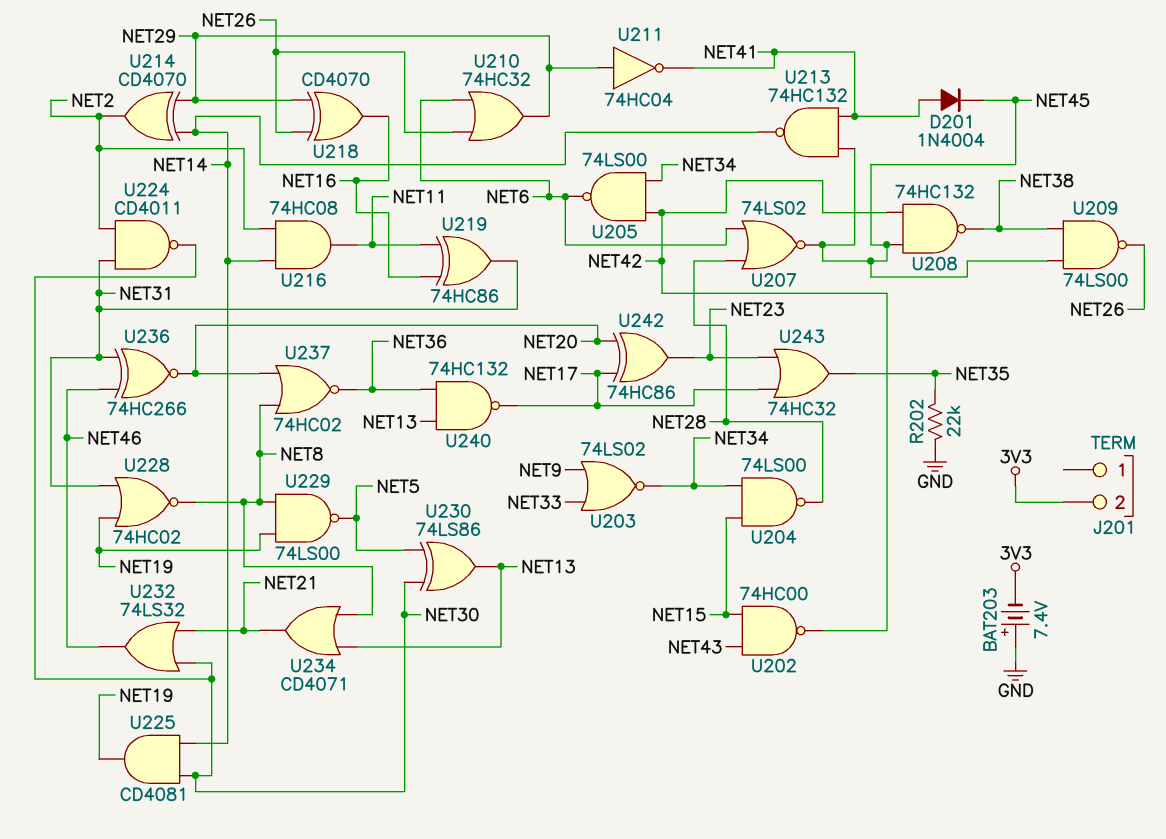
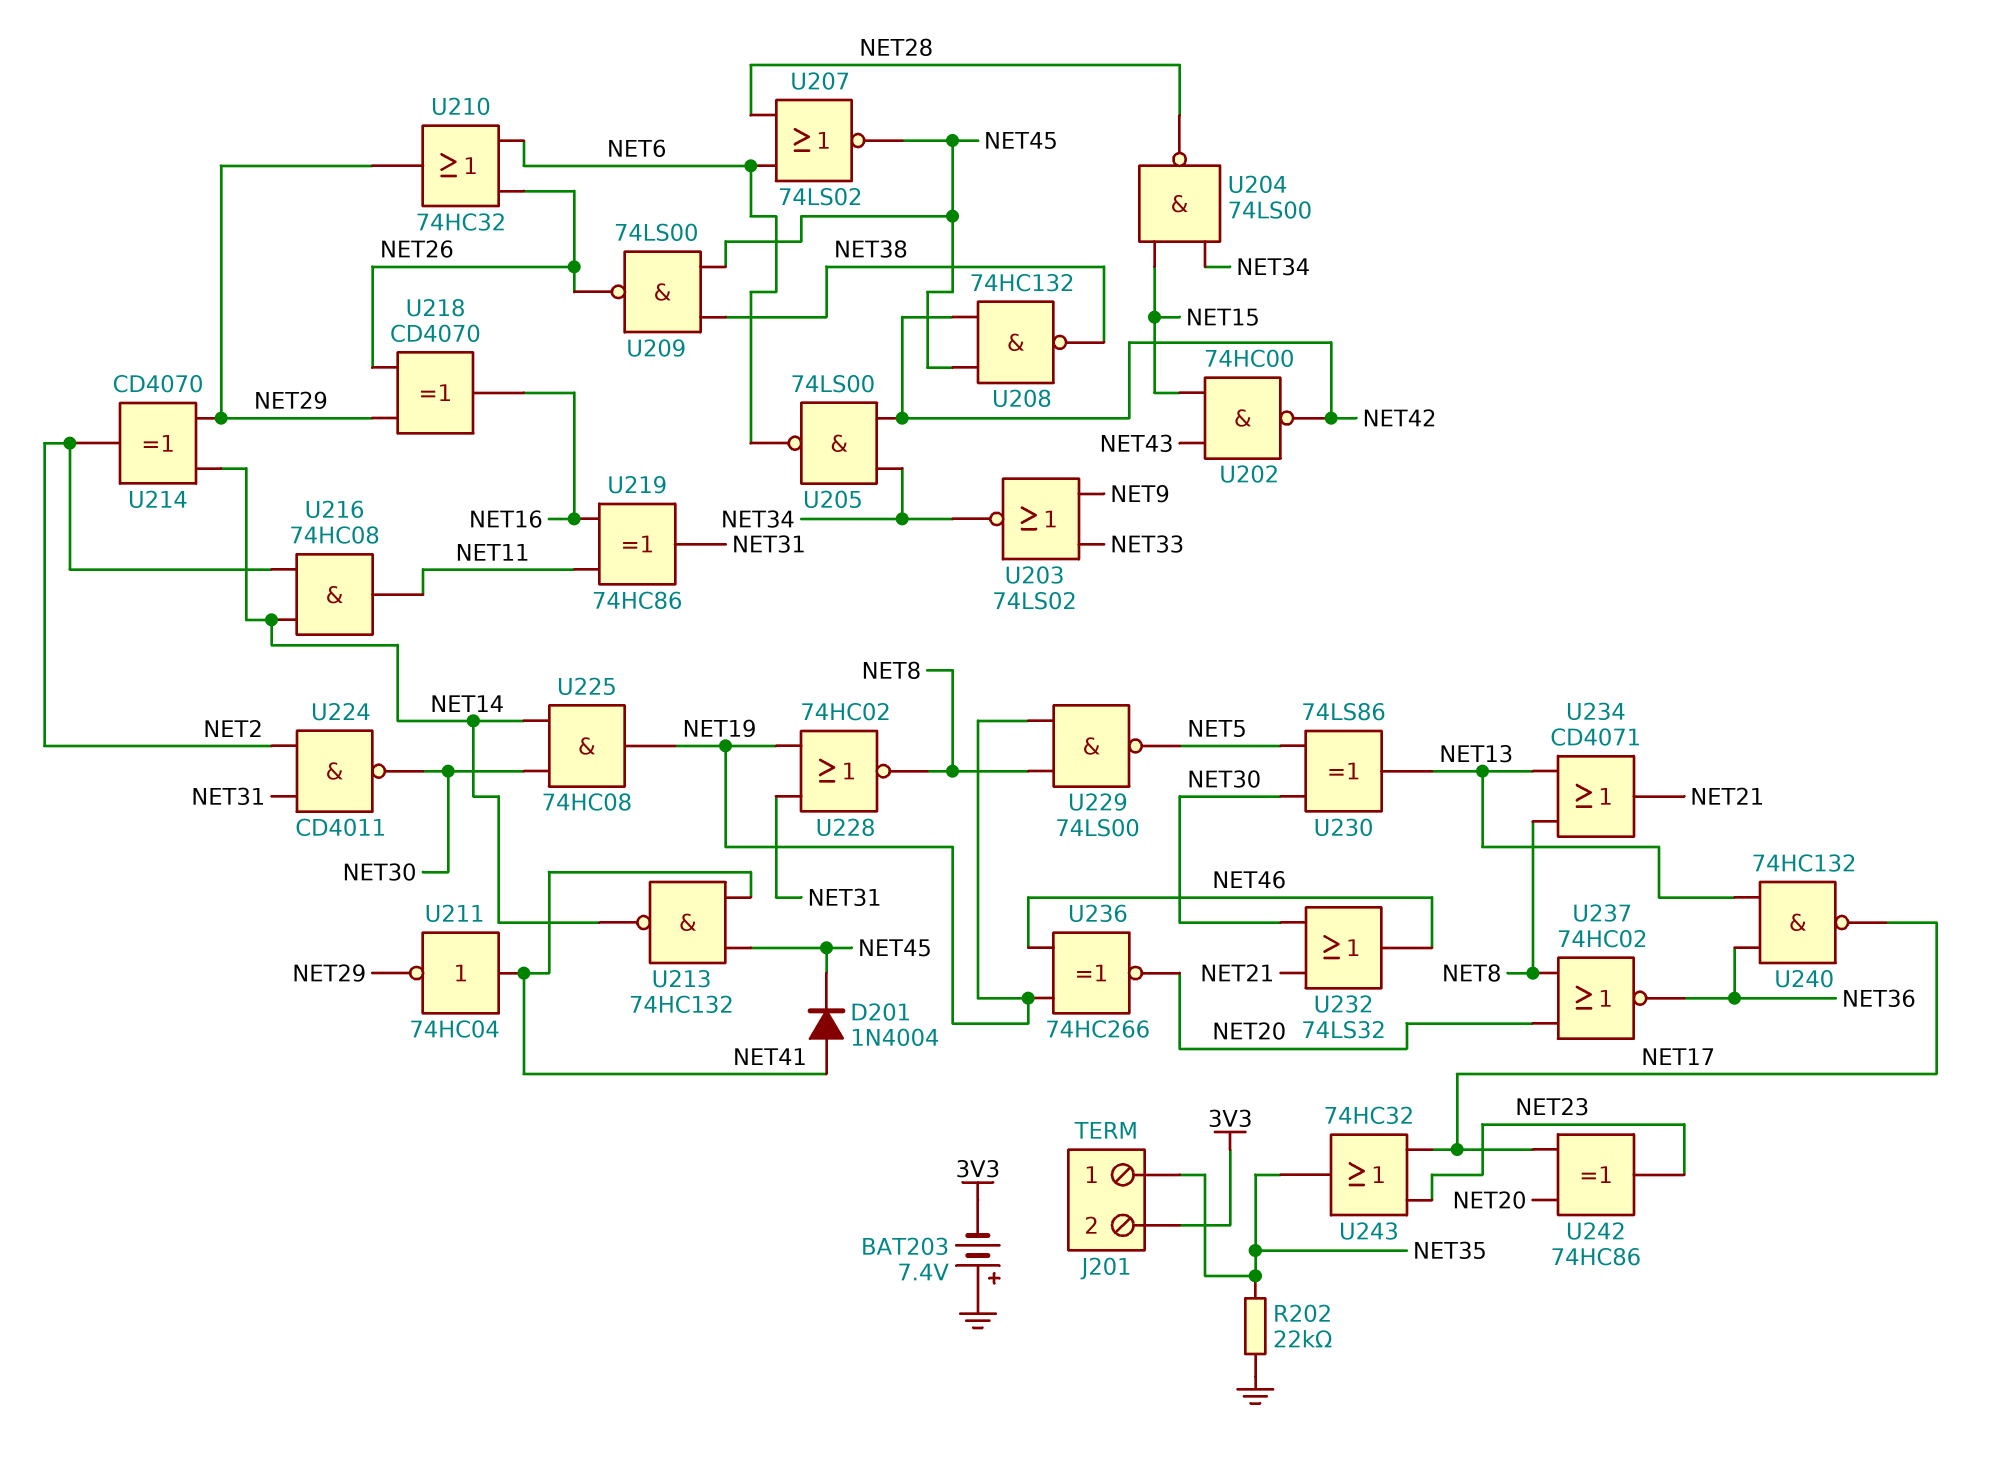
J201 pin 1: none -> NET35
U211: NOT 74HC04 (in NET29, out NET41) -> NOT 74HC04 (in NET41, out NET29)
U225: AND CD4081 (in NET14, in NET30, out NET19) -> AND 74HC08 (in NET14, in NET30, out NET19)
U236: XNOR 74HC266 (in NET31, in NET46, out NET20) -> XNOR 74HC266 (in NET19, in NET46, out NET20)

